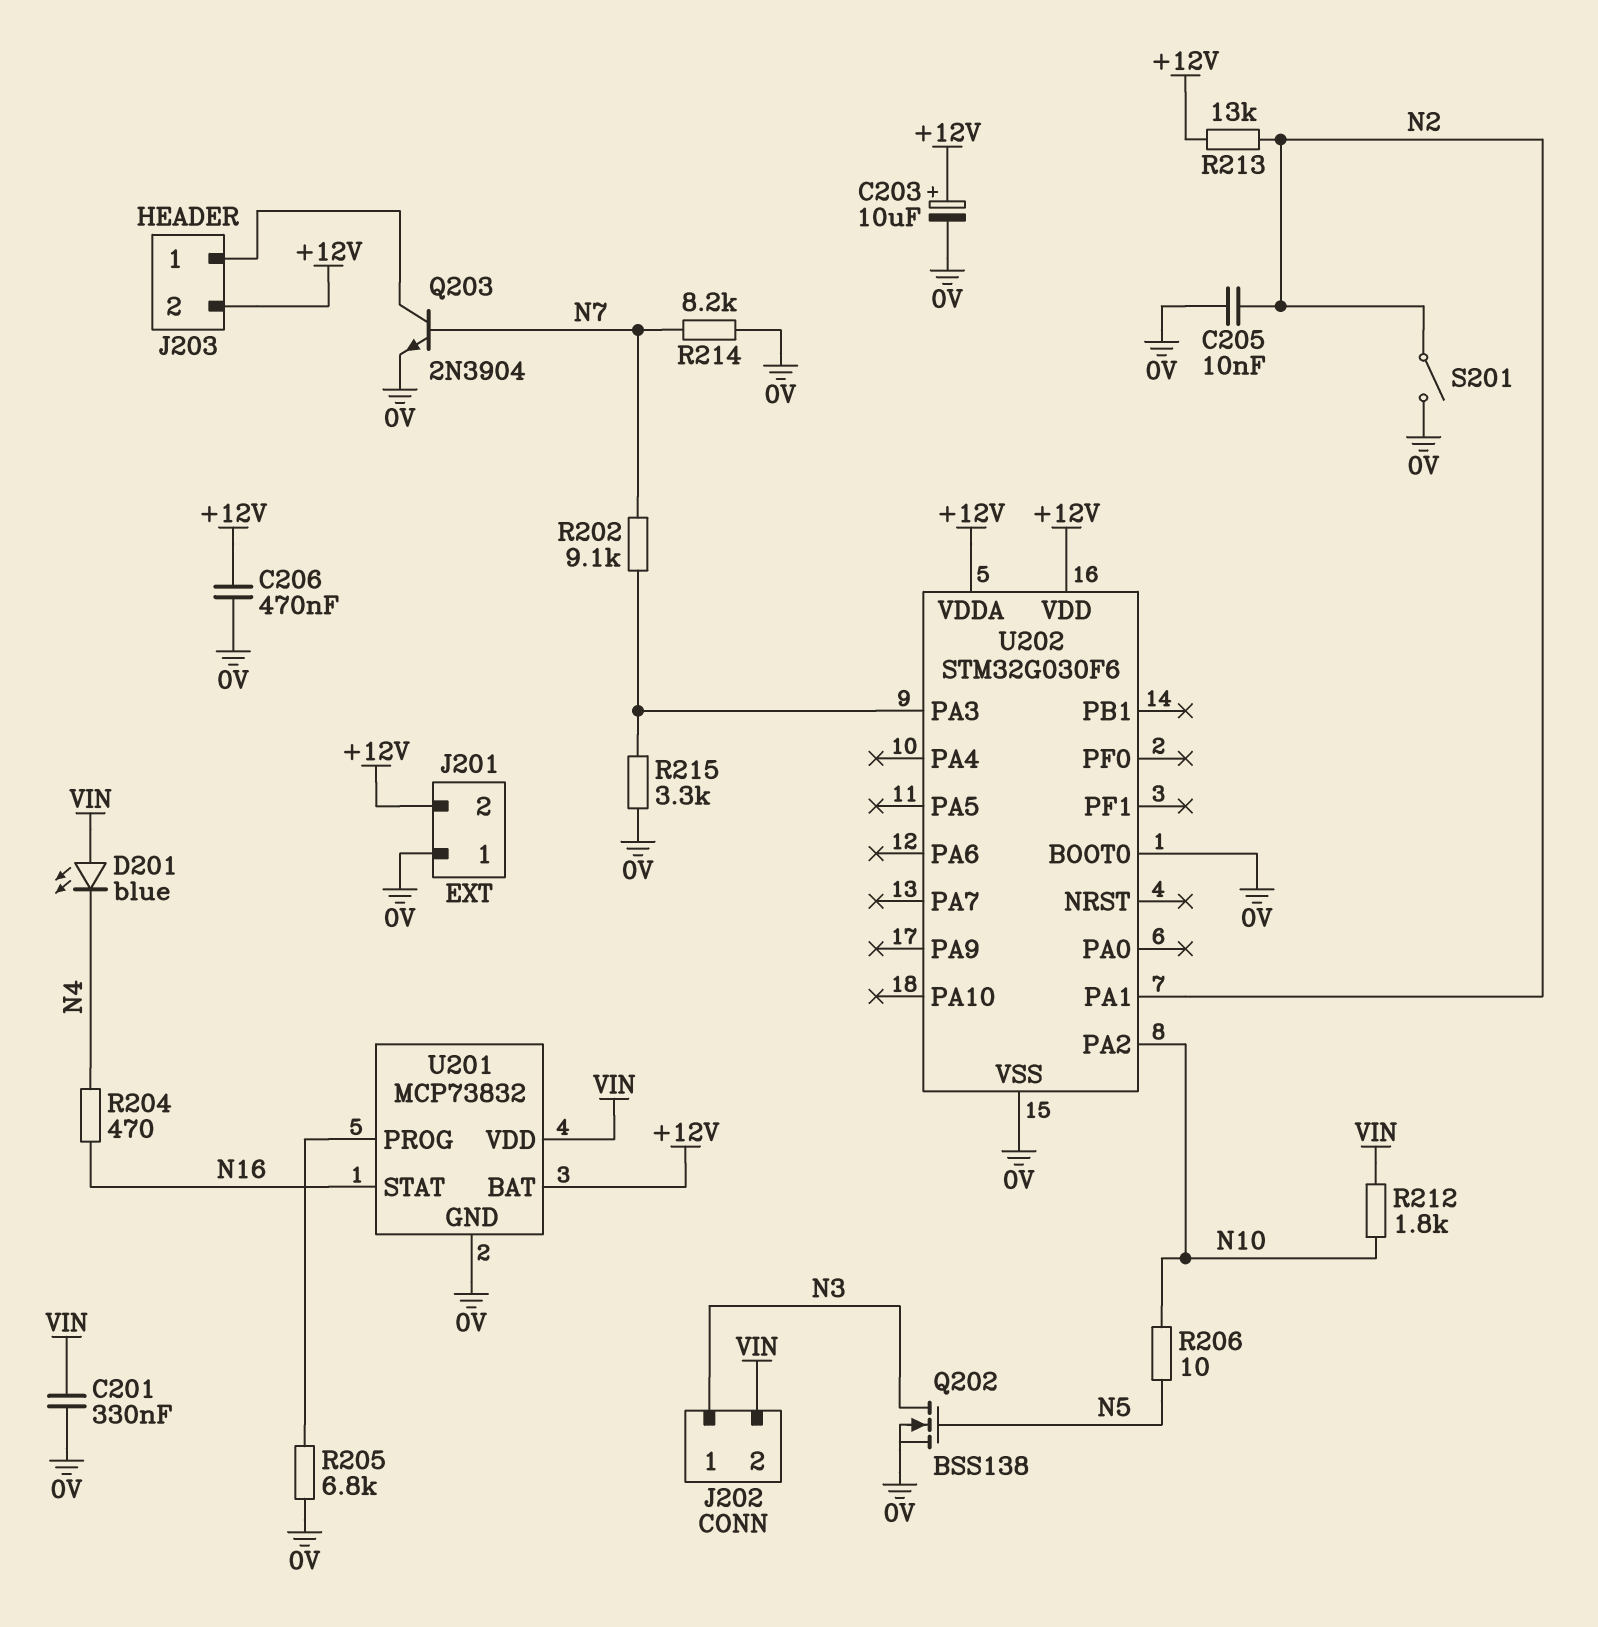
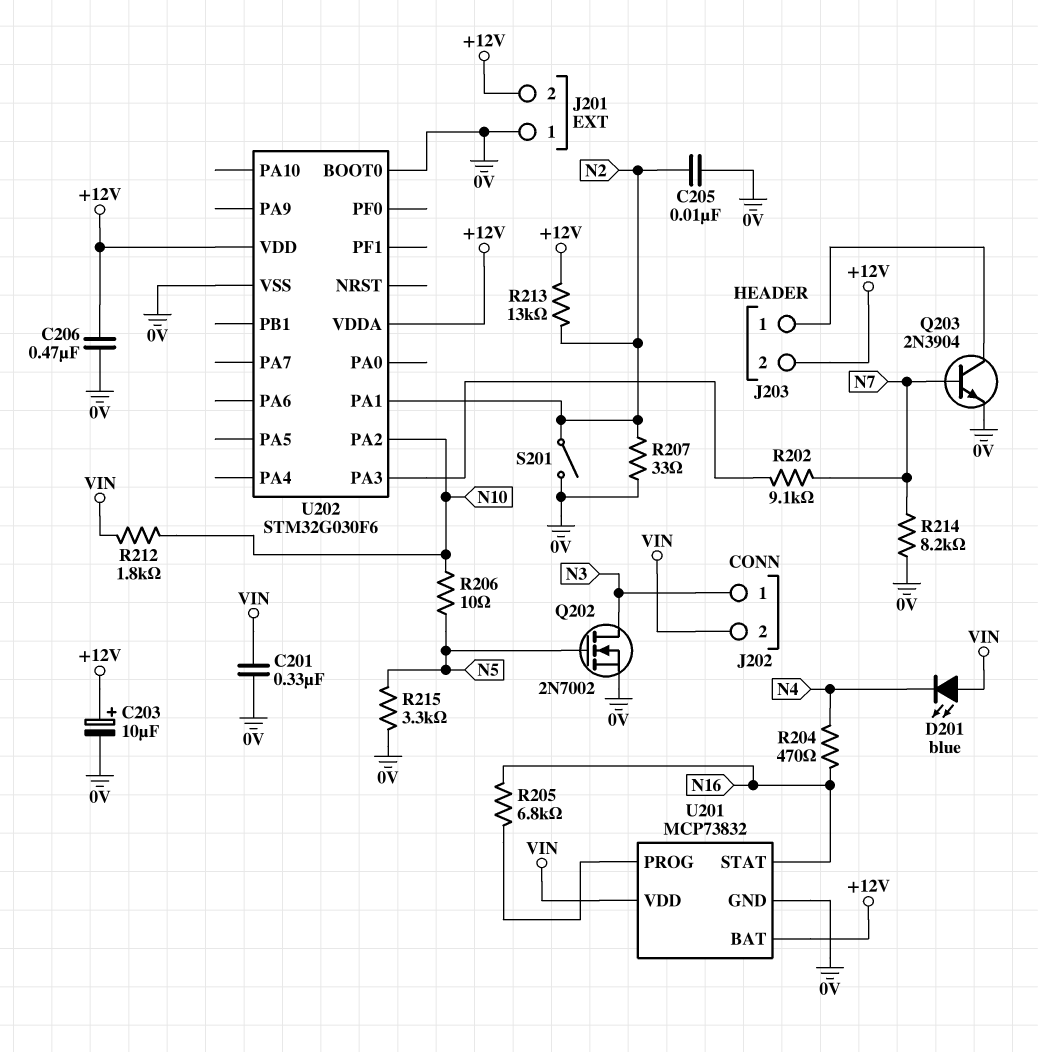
Q202: NMOS BSS138 (G N5, D N3, S 0V) -> NMOS 2N7002 (G N5, D N3, S 0V)
R205: 6.8k (0V, U201/PROG) -> 6.8k (N16, U201/PROG)
R207: none -> 33 (0V, N2)
R215: 3.3k (0V, U202/PA3) -> 3.3k (0V, N5)

